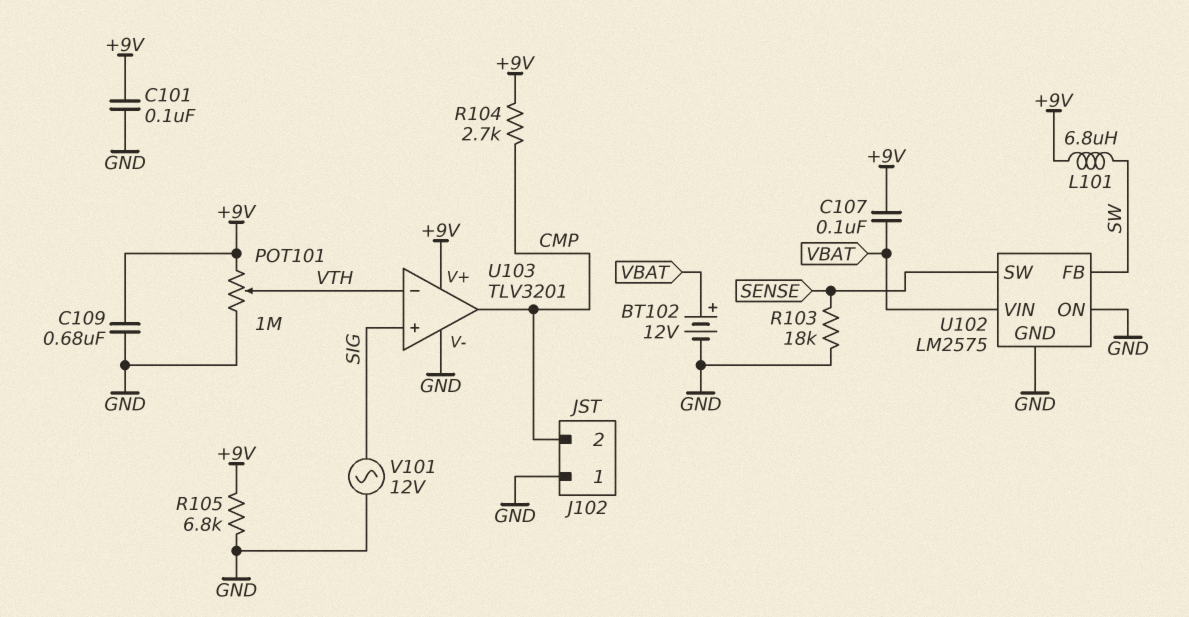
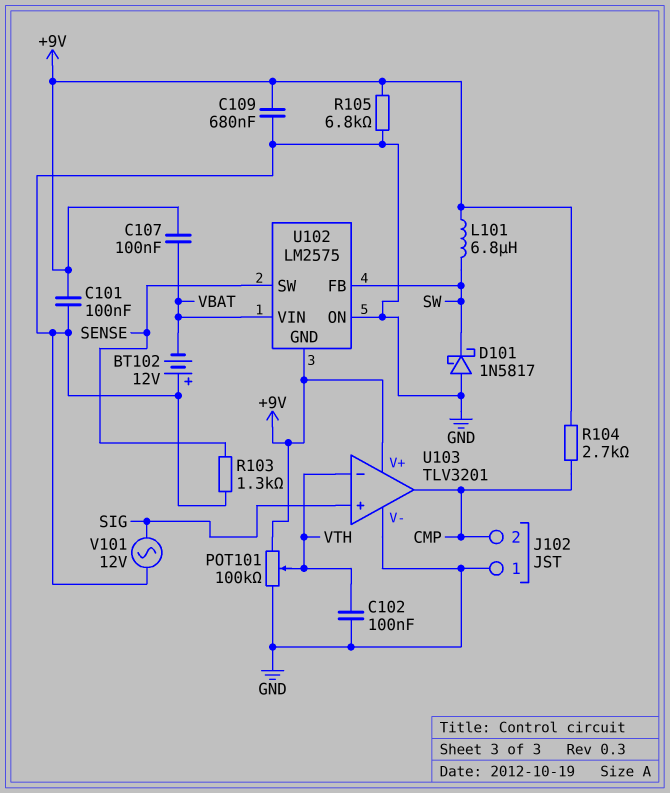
BT102: 12V (plus VBAT, minus GND) -> 12V (plus GND, minus VBAT)
C102: none -> 100nF (GND, VTH)
D101: none -> schottky 1N5817 (A GND, K SW)
POT101: 1M (+9V, GND, wiper VTH) -> 100k (+9V, GND, wiper VTH)
R103: 18k (GND, SENSE) -> 1.3k (GND, SENSE)
U102 pin GND: GND -> +9V

